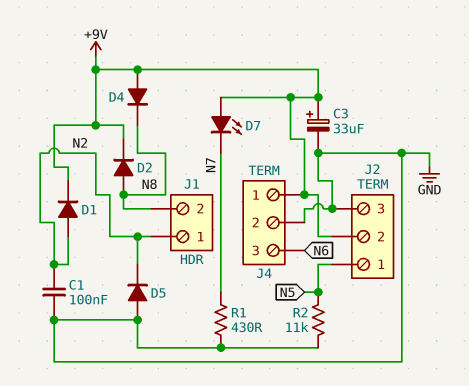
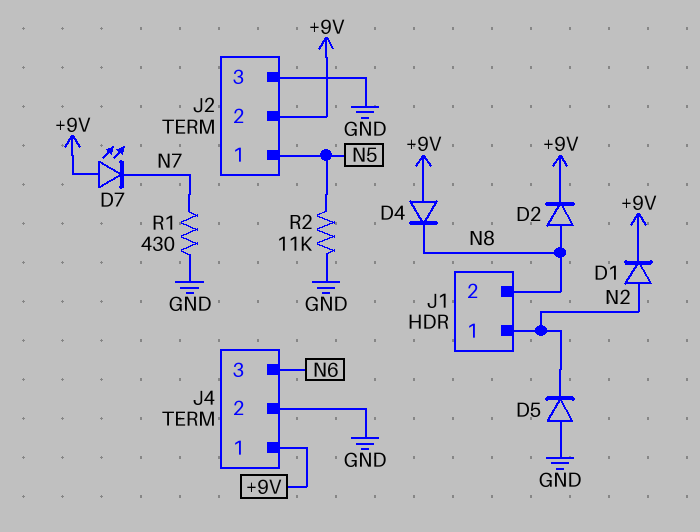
C1: 100nF (GND, N2) -> none
C3: 33uF (plus +9V, minus GND) -> none

